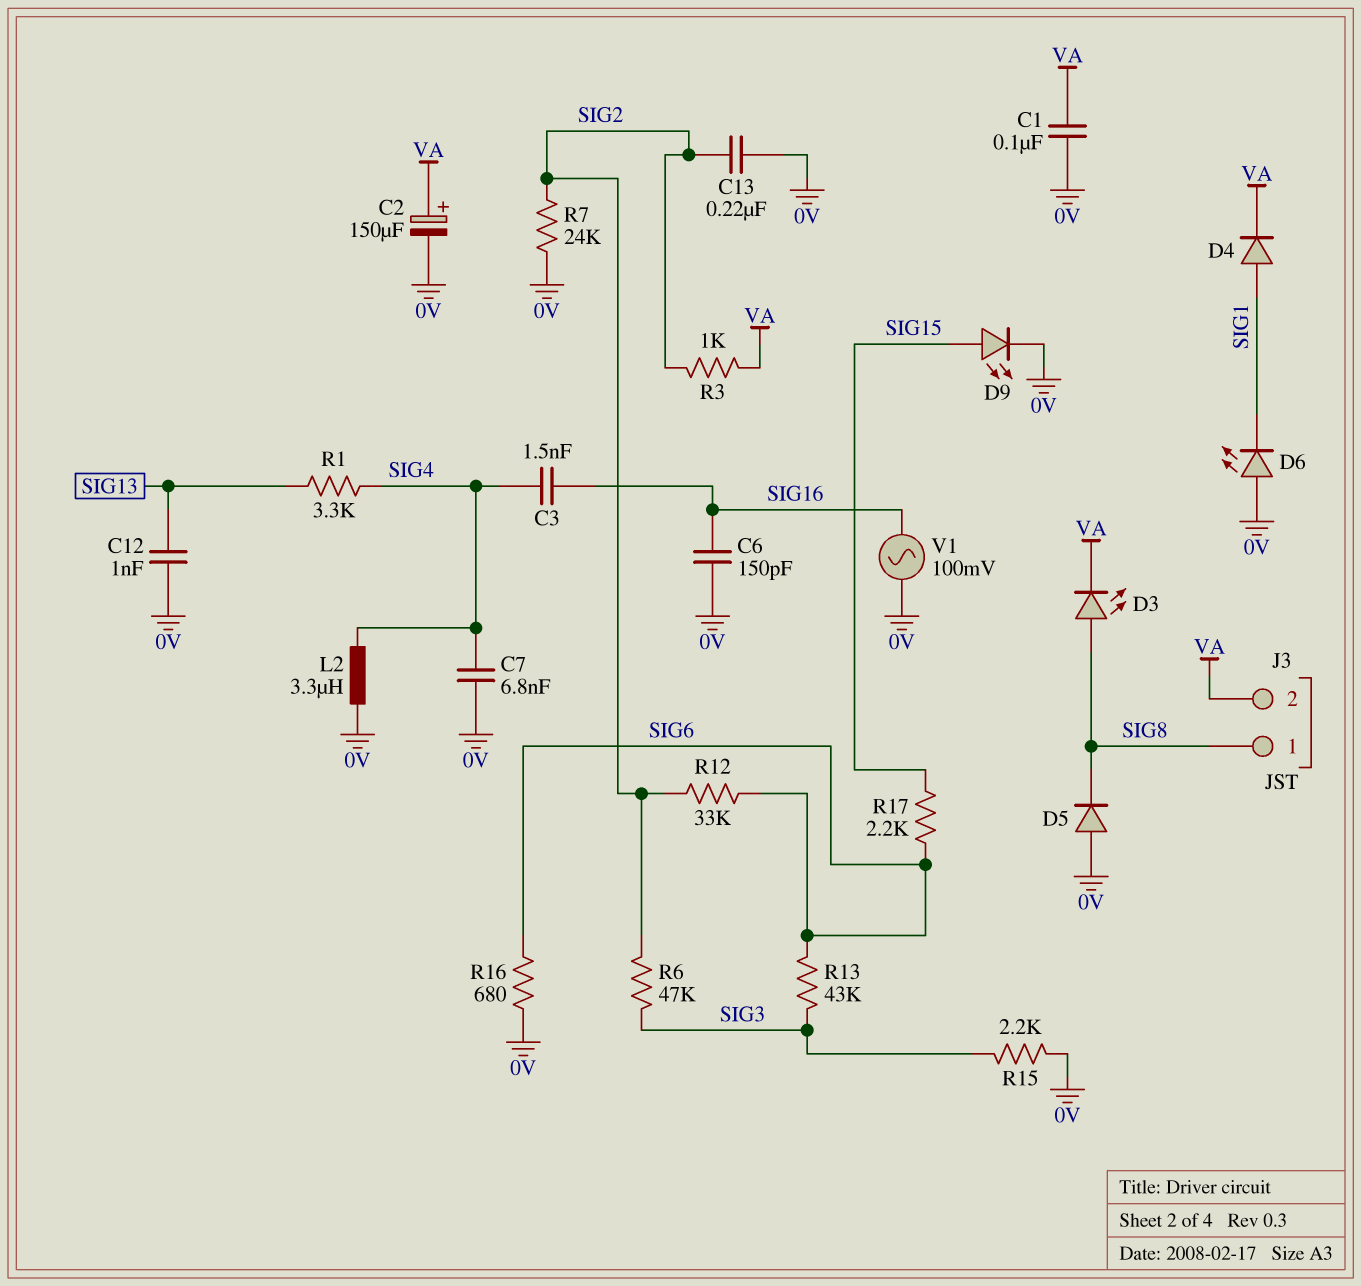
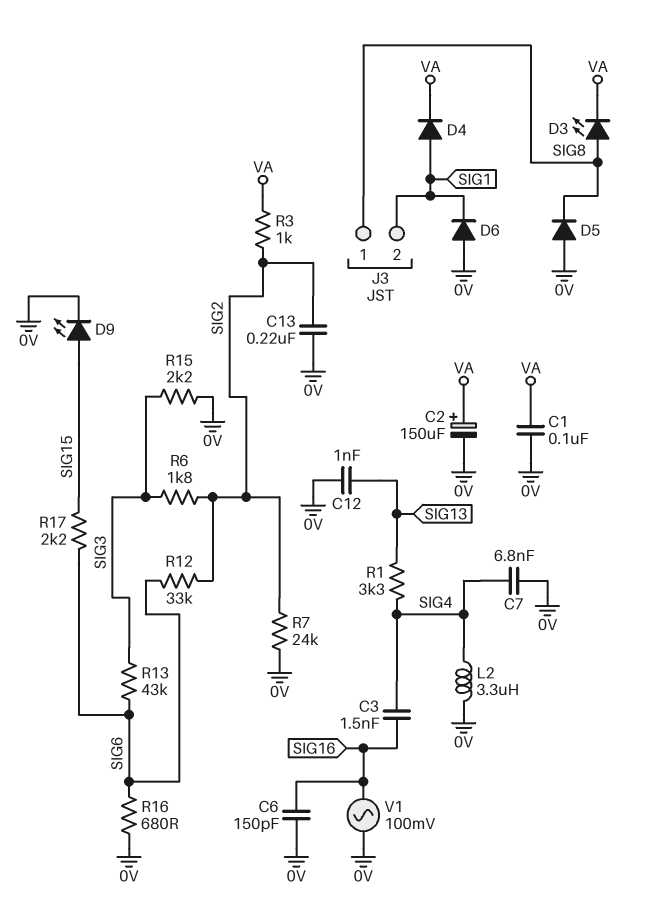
D6: LED (A 0V, K SIG1) -> diode (A 0V, K SIG1)
J3 pin 2: VA -> SIG1
R6: 47k (SIG2, SIG3) -> 1.8k (SIG2, SIG3)

